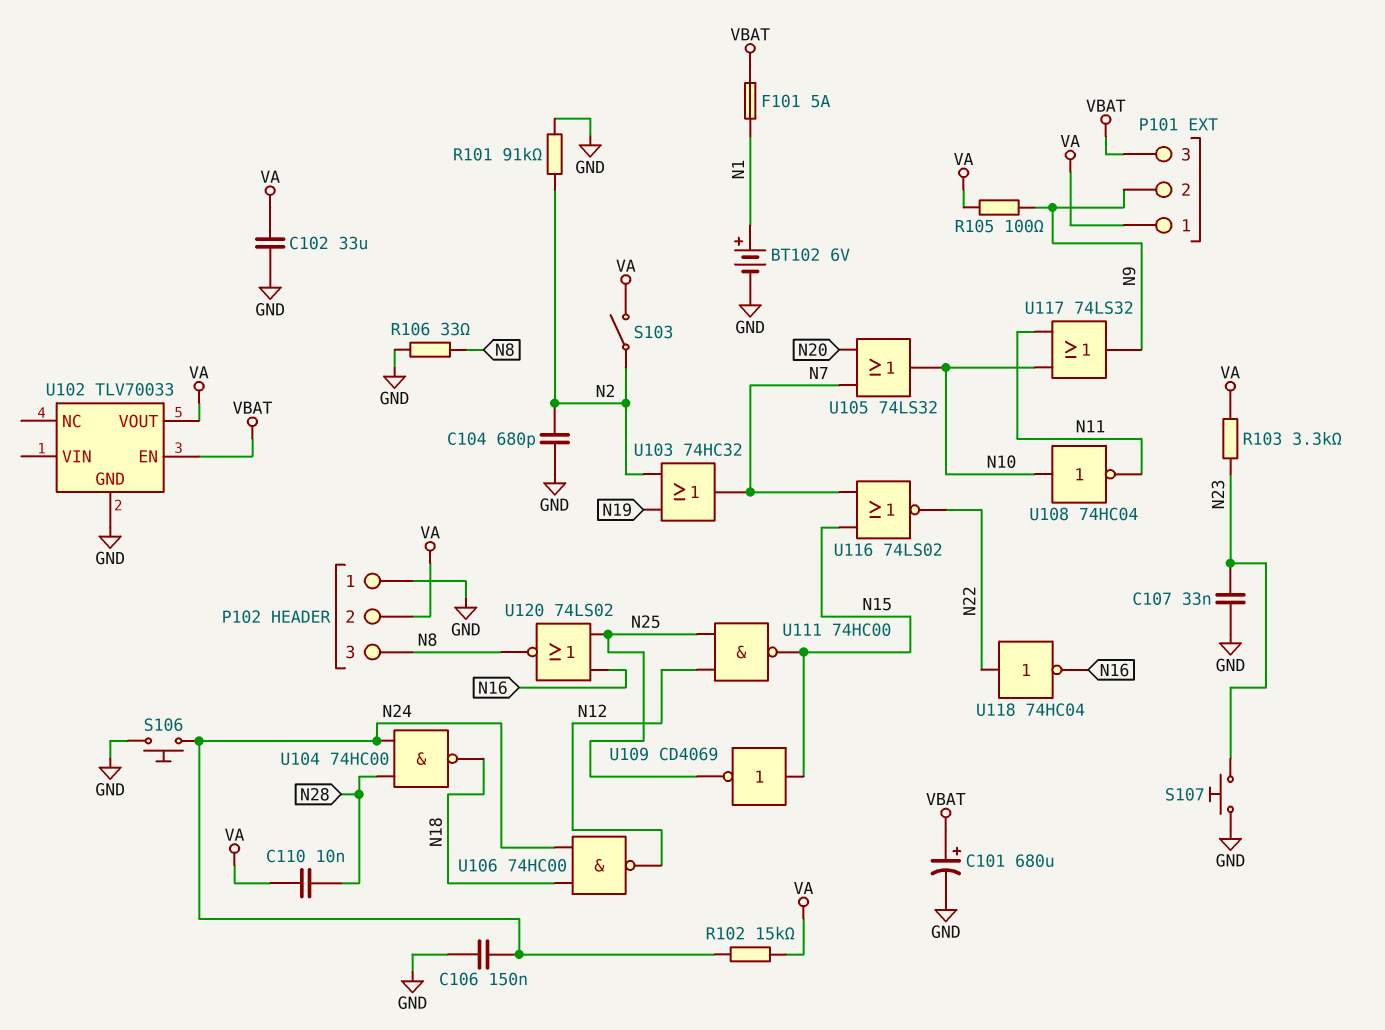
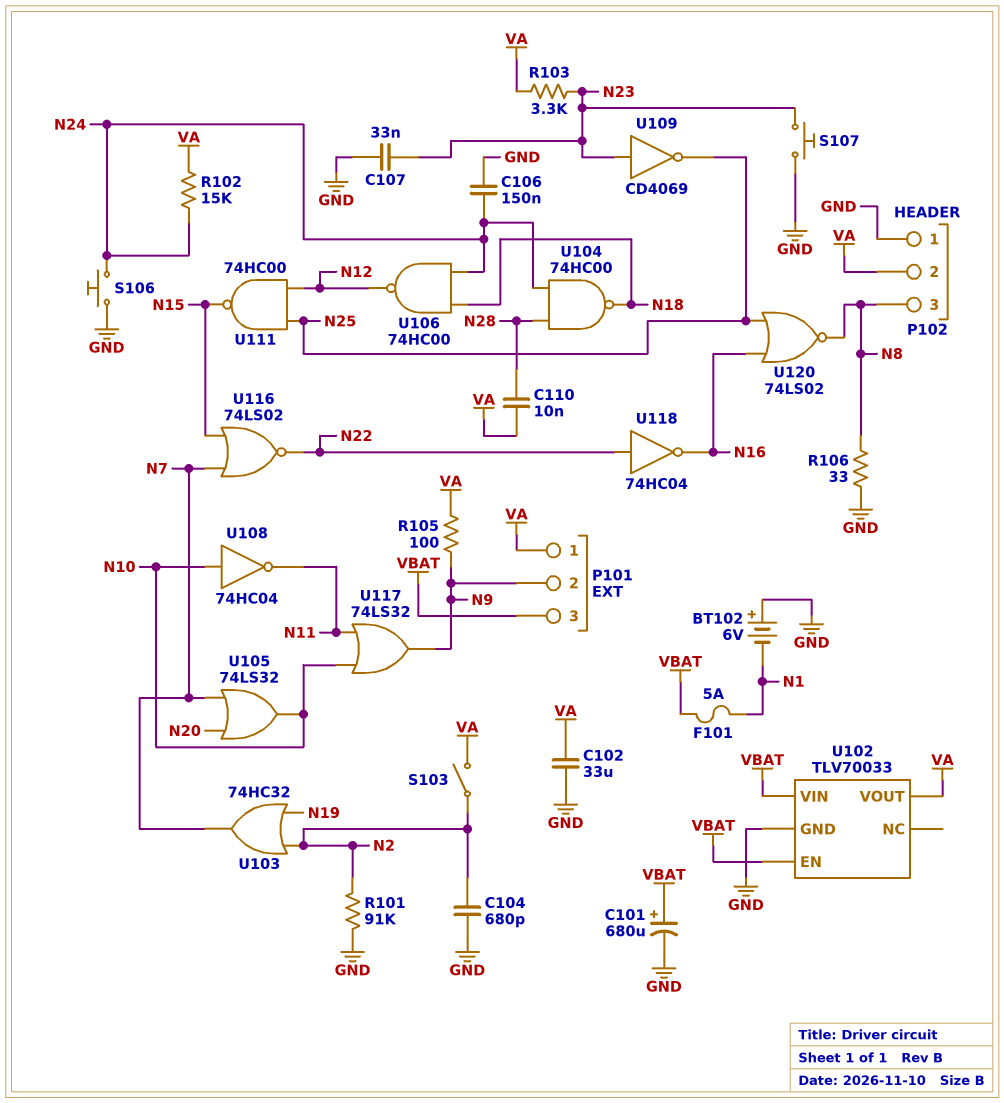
BT102: 6V (plus N1, minus GND) -> 6V (plus GND, minus N1)
U102 pin VIN: none -> VBAT
U109: NOT CD4069 (in N15, out N25) -> NOT CD4069 (in N23, out N25)

